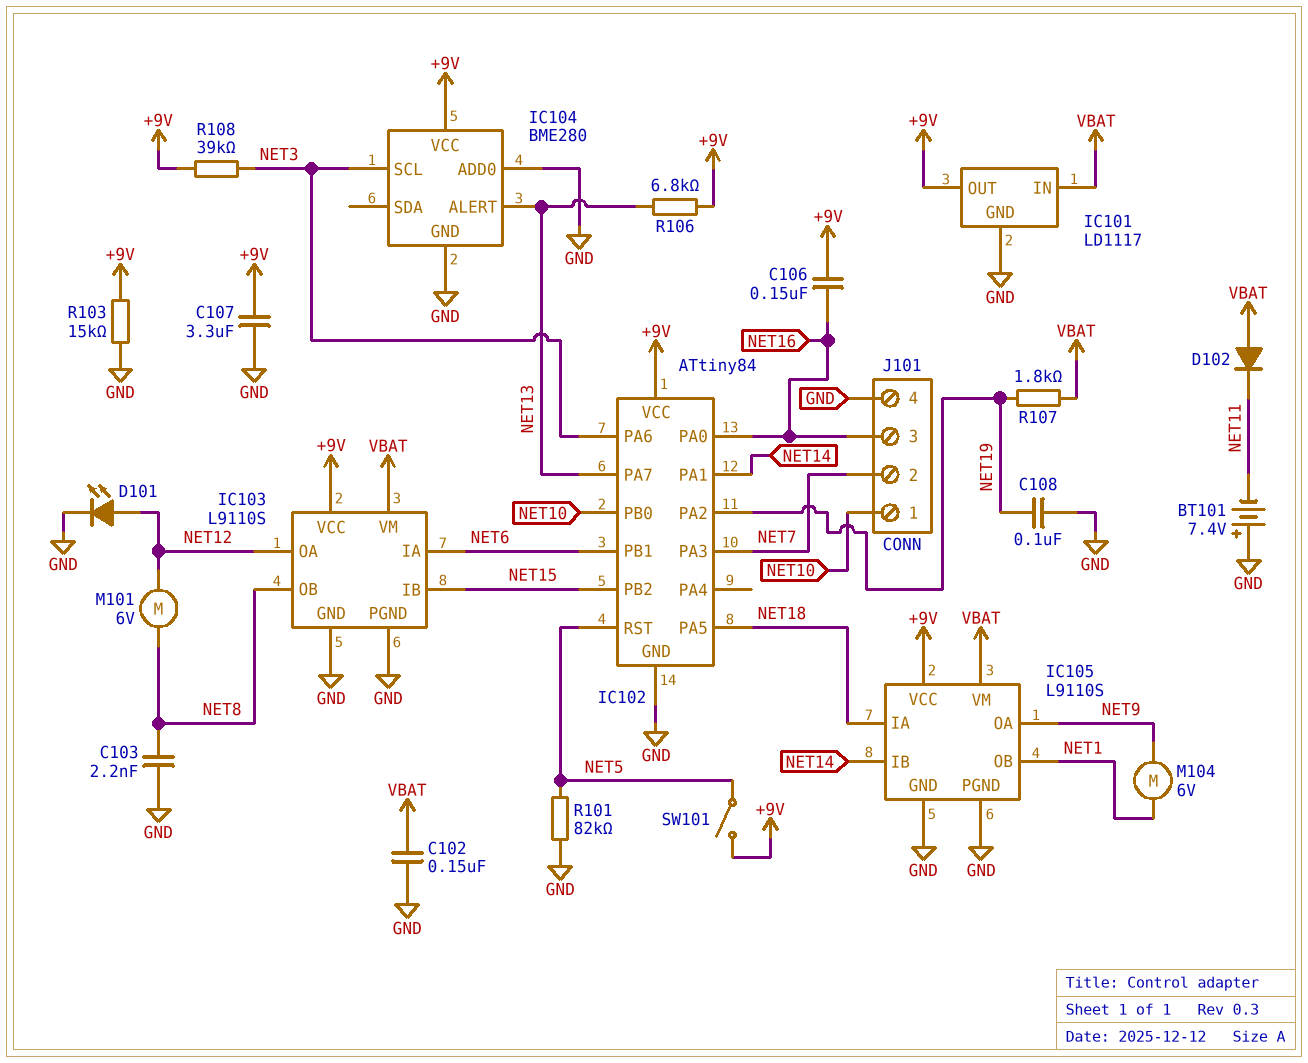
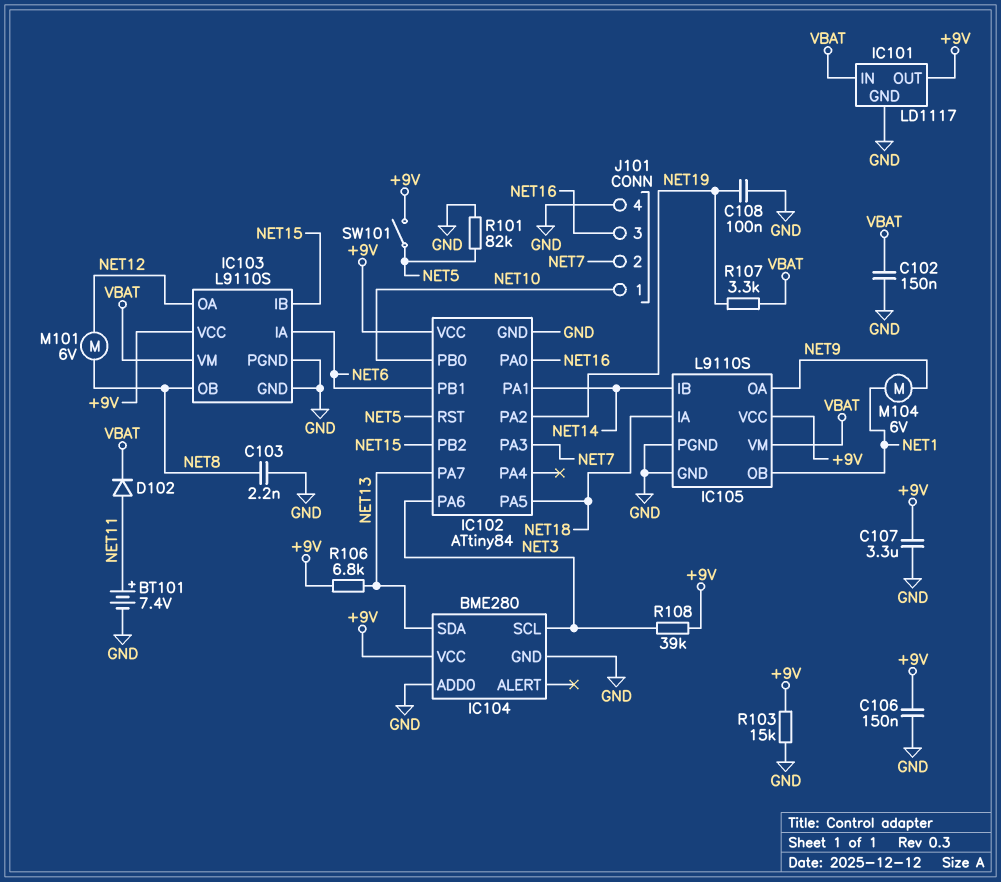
BT101: 7.4V (plus GND, minus NET11) -> 7.4V (plus NET11, minus GND)
C106: 150nF (+9V, NET16) -> 150nF (+9V, GND)
D101: LED (A NET12, K GND) -> none
D102: diode (A VBAT, K NET11) -> diode (A NET11, K VBAT)
IC104 pin ALERT: NET13 -> none
IC104 pin SDA: none -> NET13
R107: 1.8k (NET19, VBAT) -> 3.3k (NET19, VBAT)

